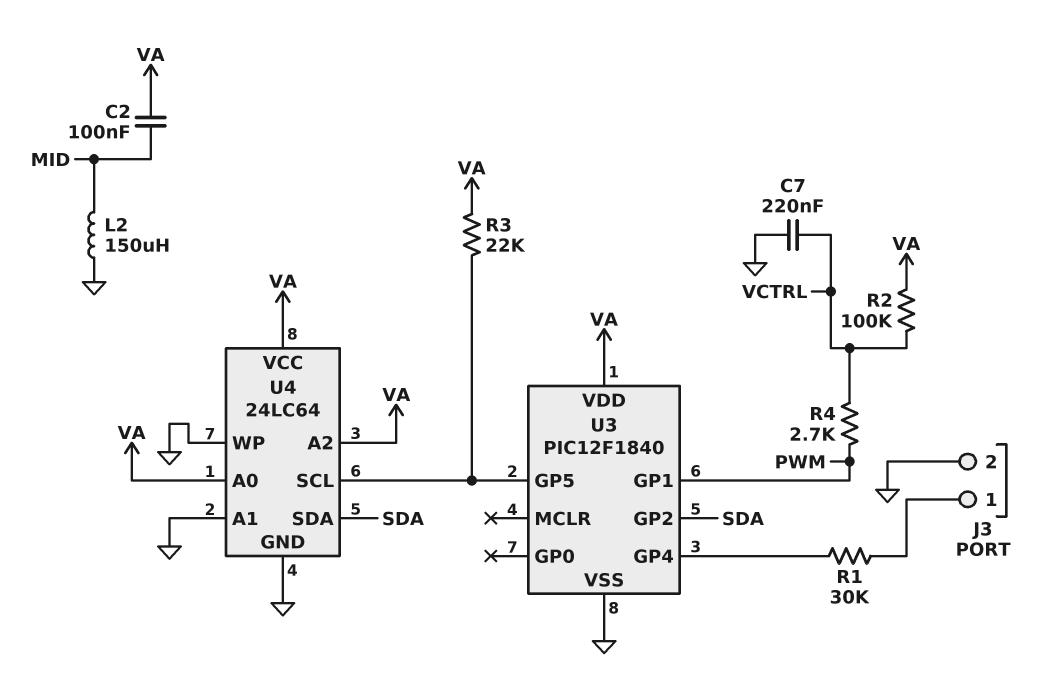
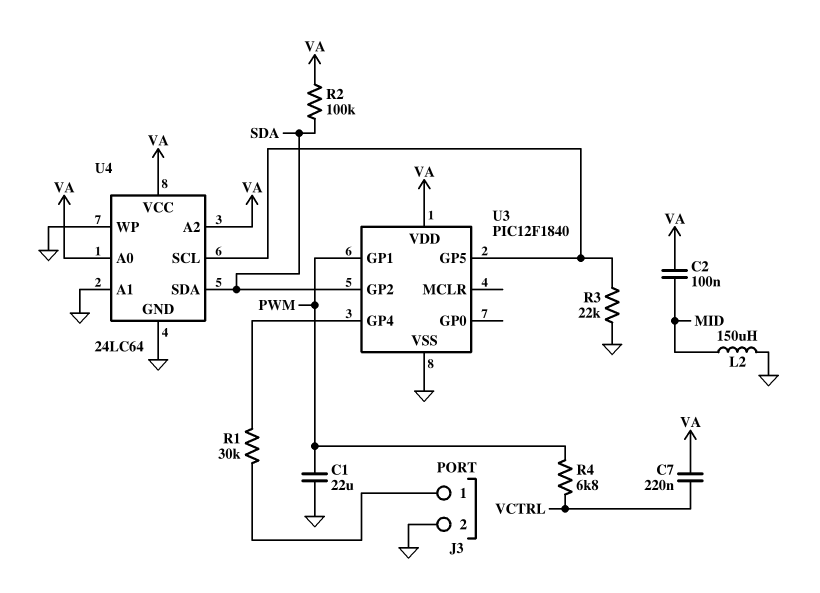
C1: none -> 22uF (GND, PWM)
C7: 220nF (GND, VCTRL) -> 220nF (VA, VCTRL)
R2: 100k (VA, VCTRL) -> 100k (SDA, VA)
R3: 22k (U3/GP5, VA) -> 22k (GND, U3/GP5)
R4: 2.7k (PWM, VCTRL) -> 6.8k (PWM, VCTRL)

